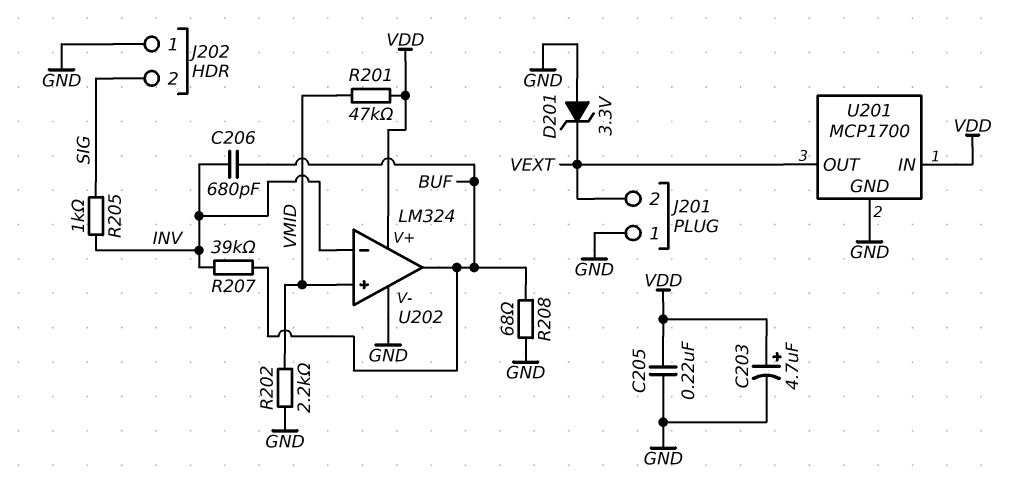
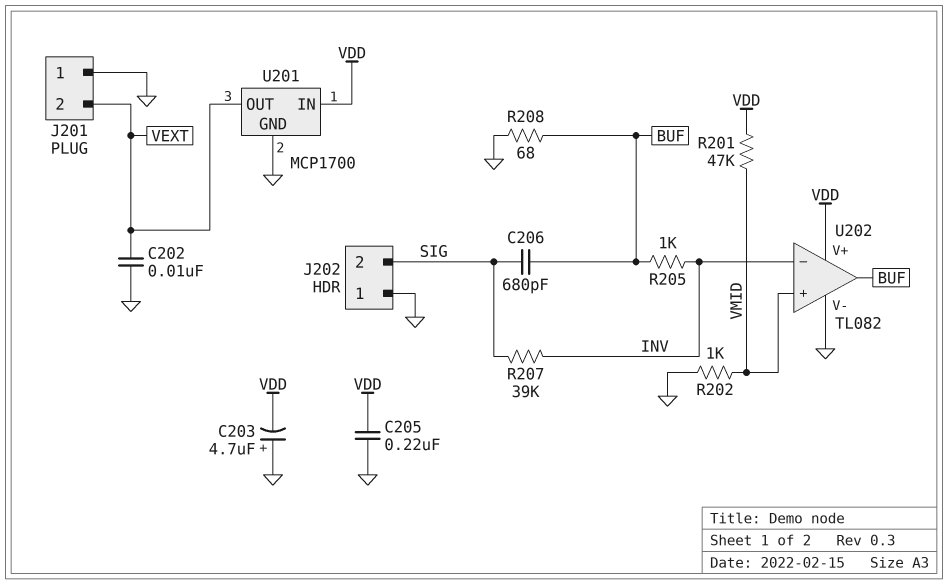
C202: none -> 10nF (GND, VEXT)
C203: 4.7uF (plus VDD, minus GND) -> 4.7uF (plus GND, minus VDD)
C206: 680pF (BUF, INV) -> 680pF (BUF, SIG)
D201: zener 3.3V (A GND, K VEXT) -> none
R202: 2.2k (GND, VMID) -> 1k (GND, VMID)
R205: 1k (INV, SIG) -> 1k (BUF, INV)
R207: 39k (BUF, INV) -> 39k (INV, SIG)
U202: LM324 -> TL082

